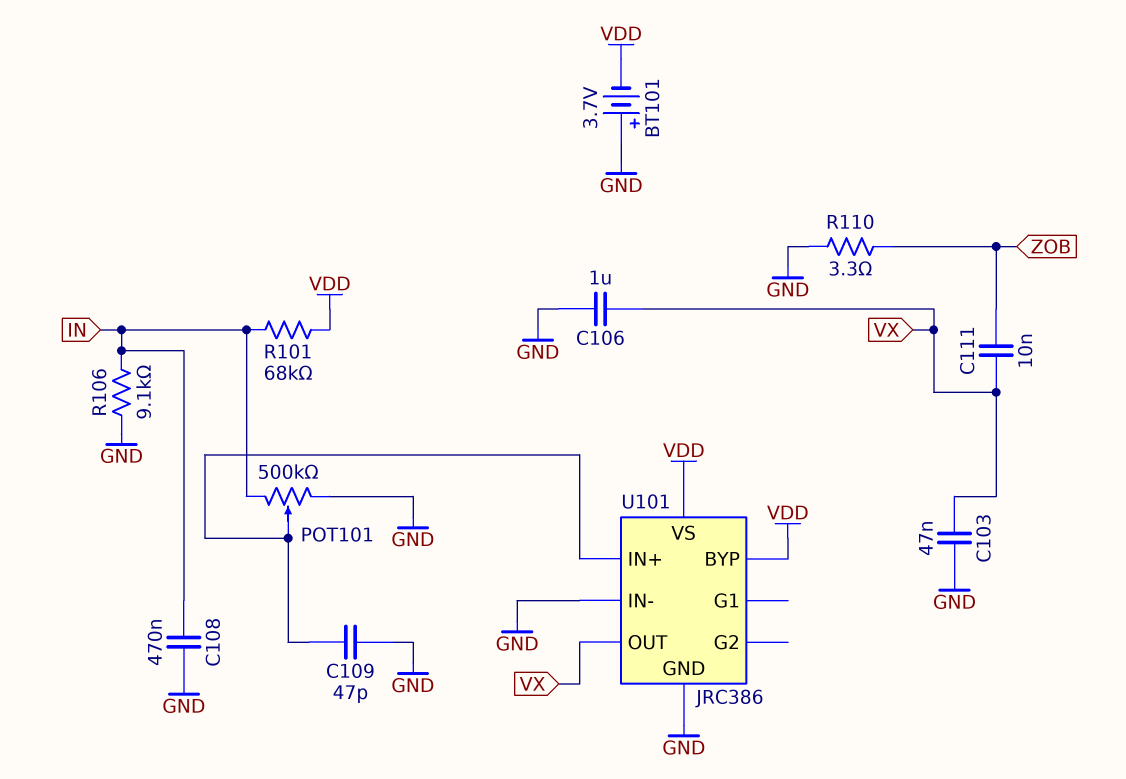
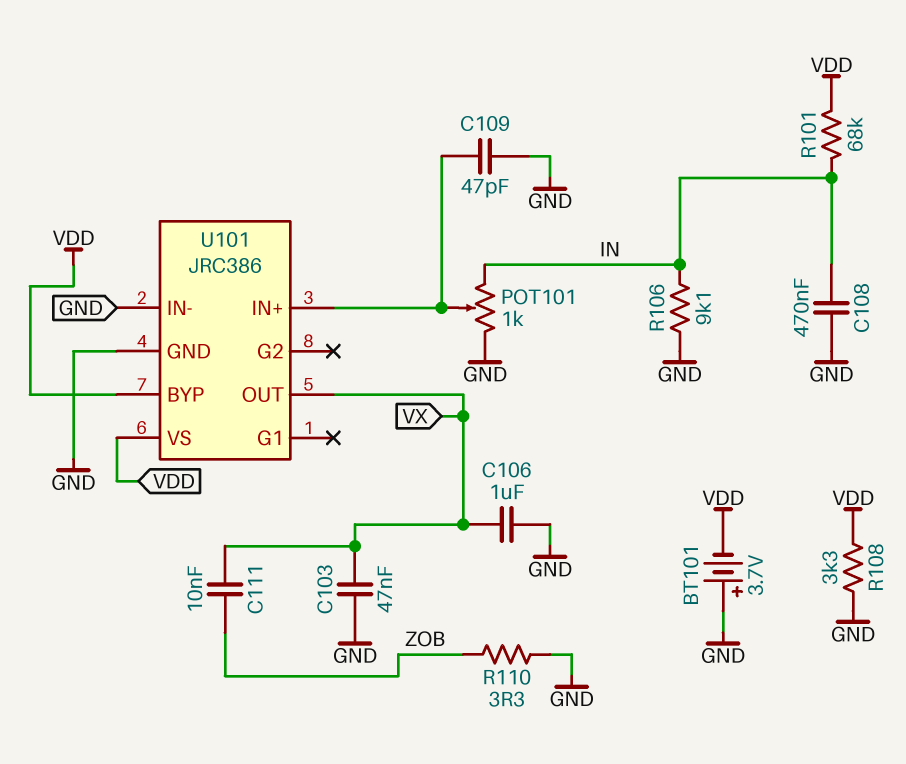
POT101: 500k (GND, IN, wiper U101/IN+) -> 1k (GND, IN, wiper U101/IN+)
R108: none -> 3.3k (GND, VDD)

